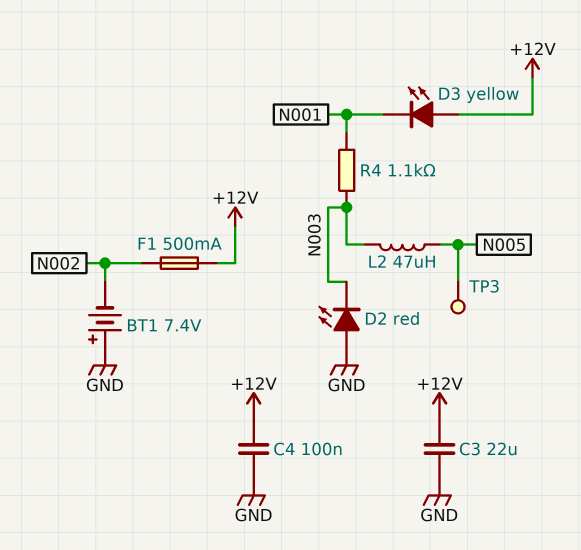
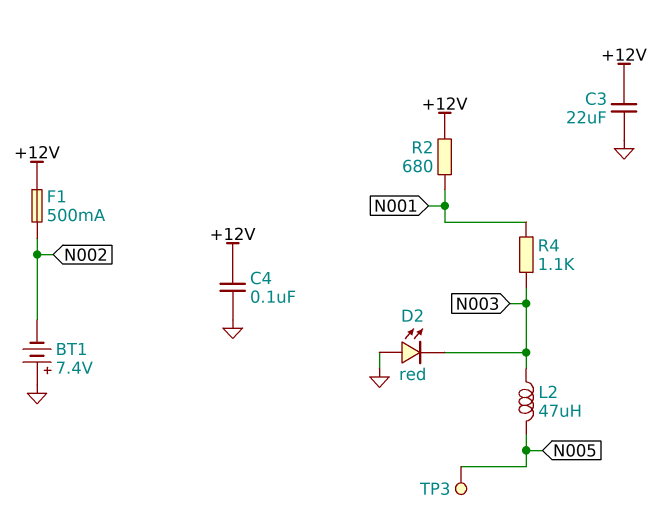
D3: LED yellow (A +12V, K N001) -> none
R2: none -> 680 (+12V, N001)

